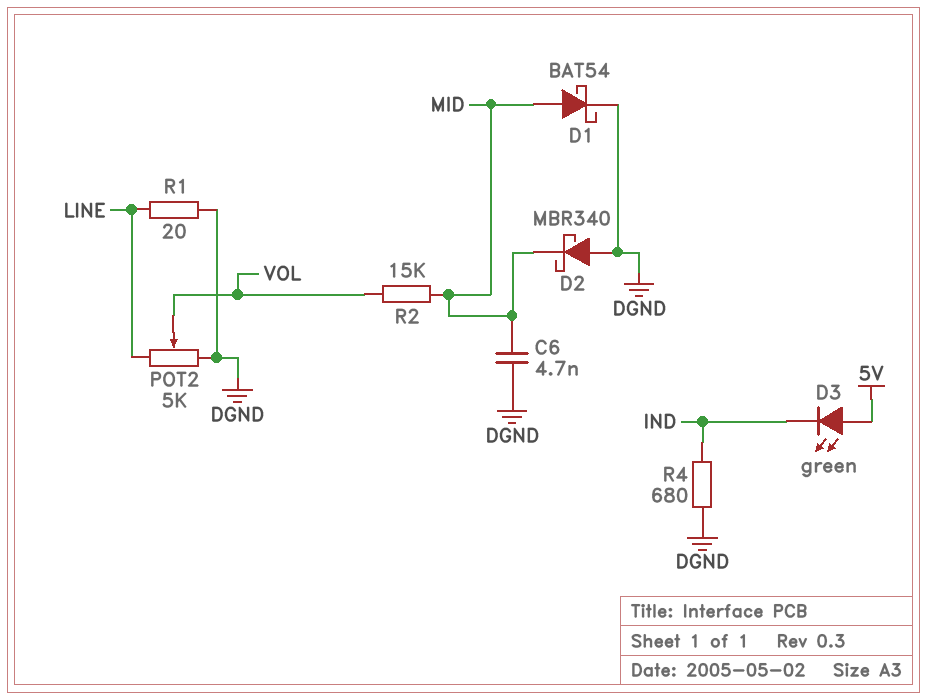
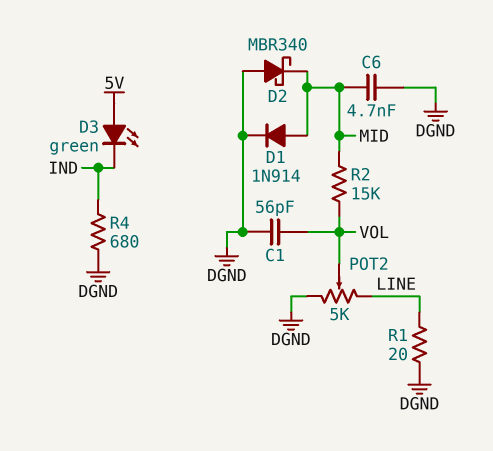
C1: none -> 56pF (DGND, VOL)
D1: schottky BAT54 (A MID, K DGND) -> diode 1N914 (A MID, K DGND)

